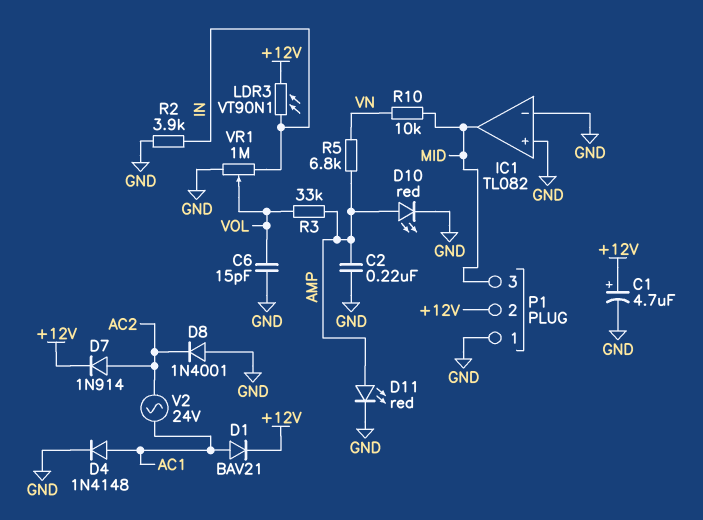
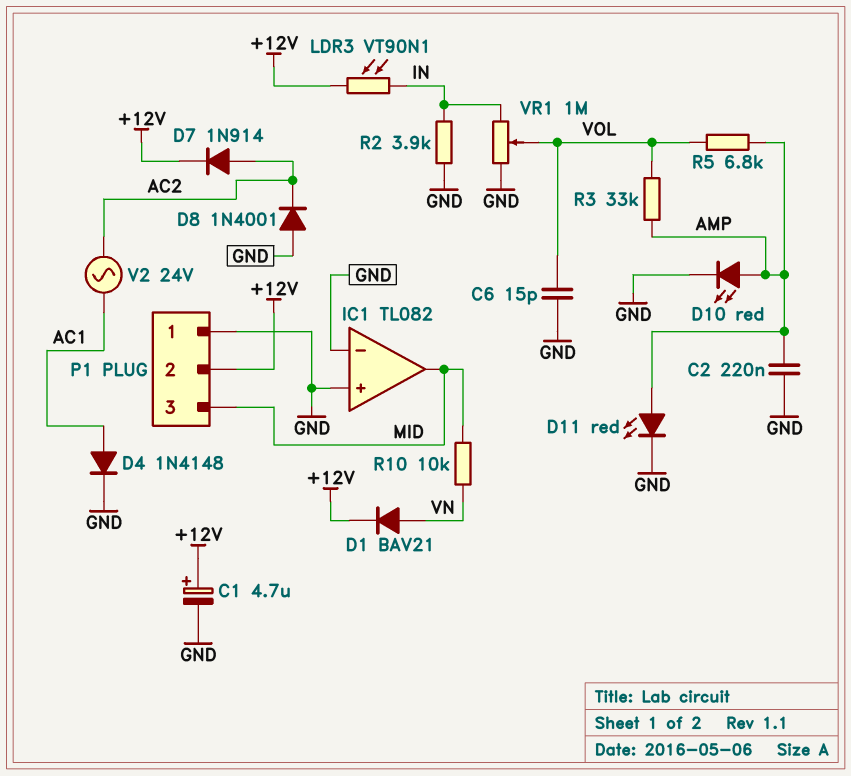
D1: diode BAV21 (A AC1, K +12V) -> diode BAV21 (A VN, K +12V)
R5: 6.8k (AMP, VN) -> 6.8k (AMP, VOL)

